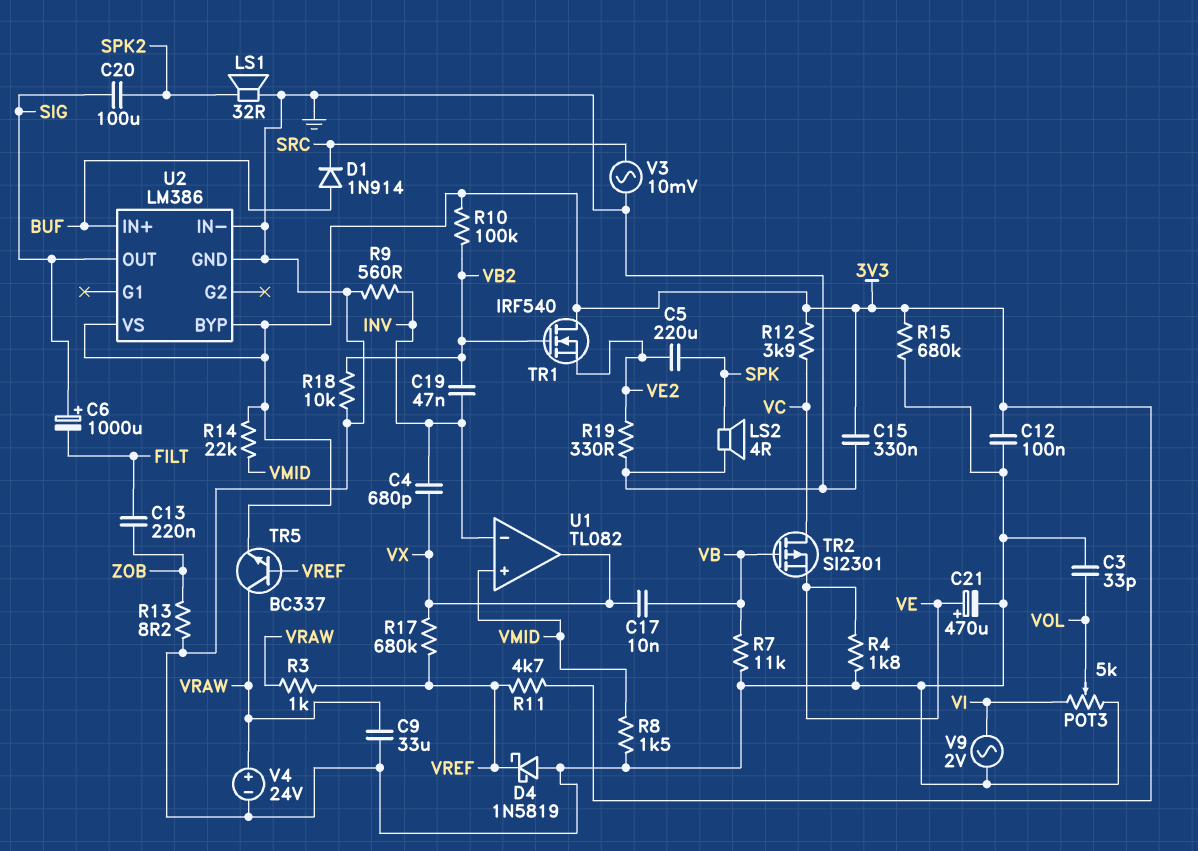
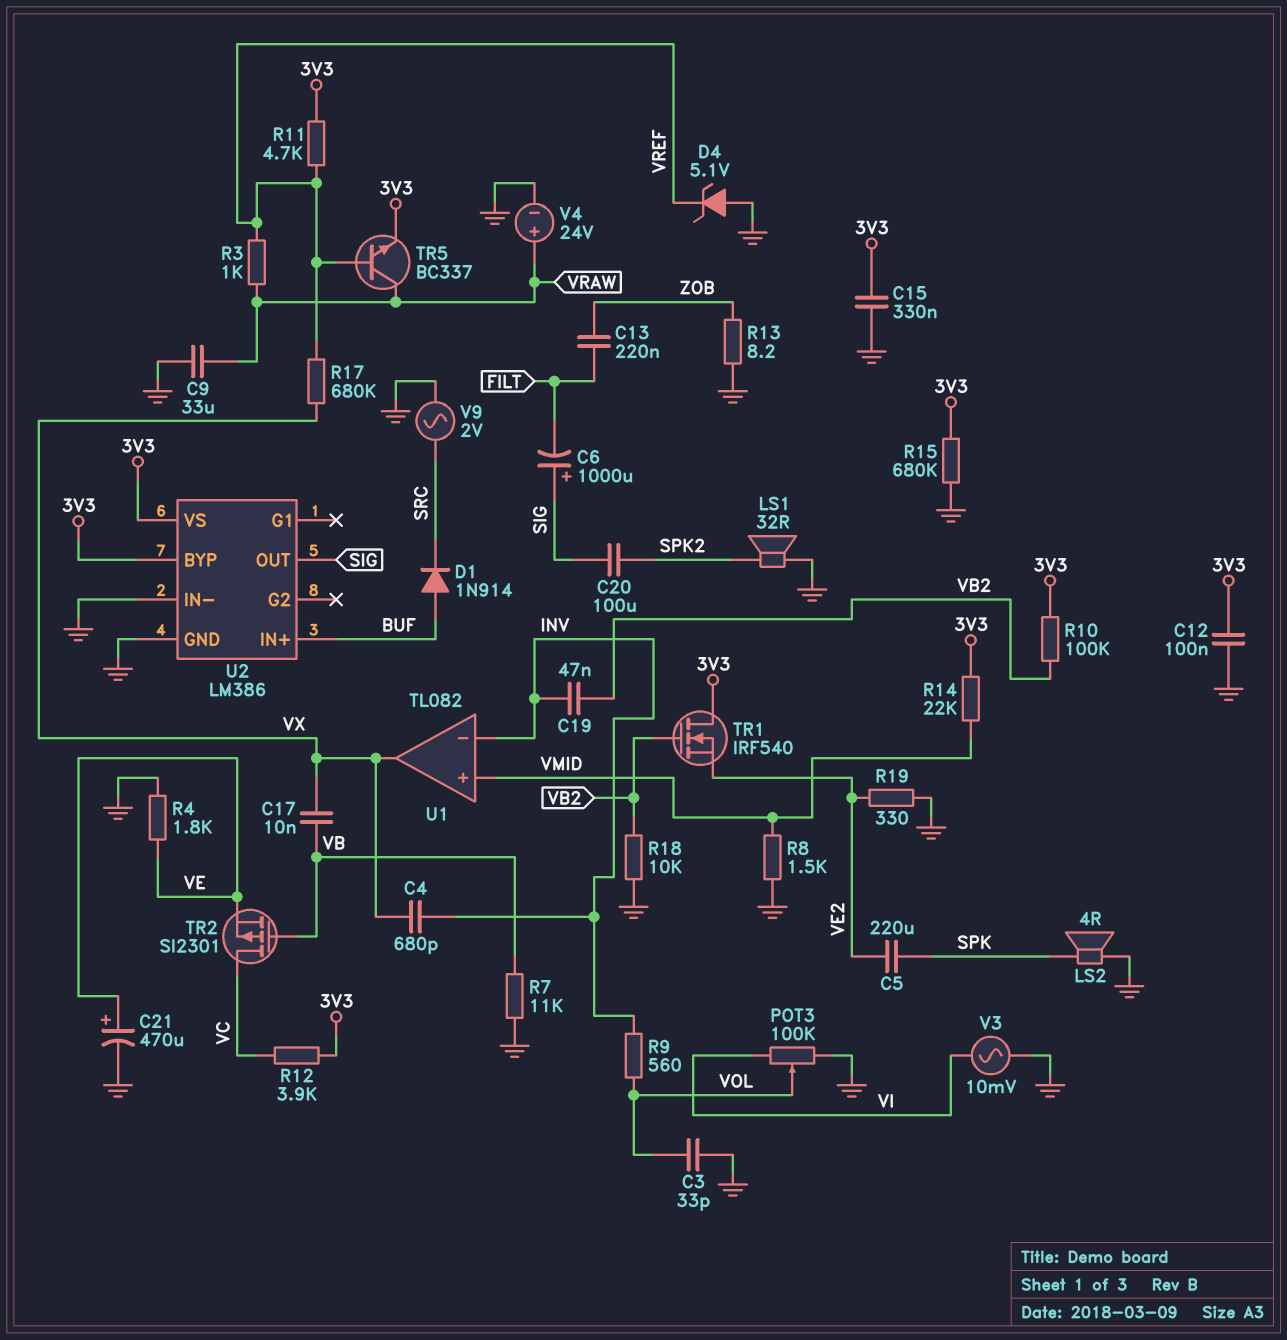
D4: schottky 1N5819 (A GND, K VREF) -> zener 5.1V (A GND, K VREF)
POT3: 5k (GND, VI, wiper VOL) -> 100k (GND, VI, wiper VOL)
R9: 560 (GND, INV) -> 560 (INV, VOL)
V3: AC 10mV (GND, SRC) -> AC 10mV (GND, VI)
V9: AC 2V (GND, VI) -> AC 2V (GND, SRC)

